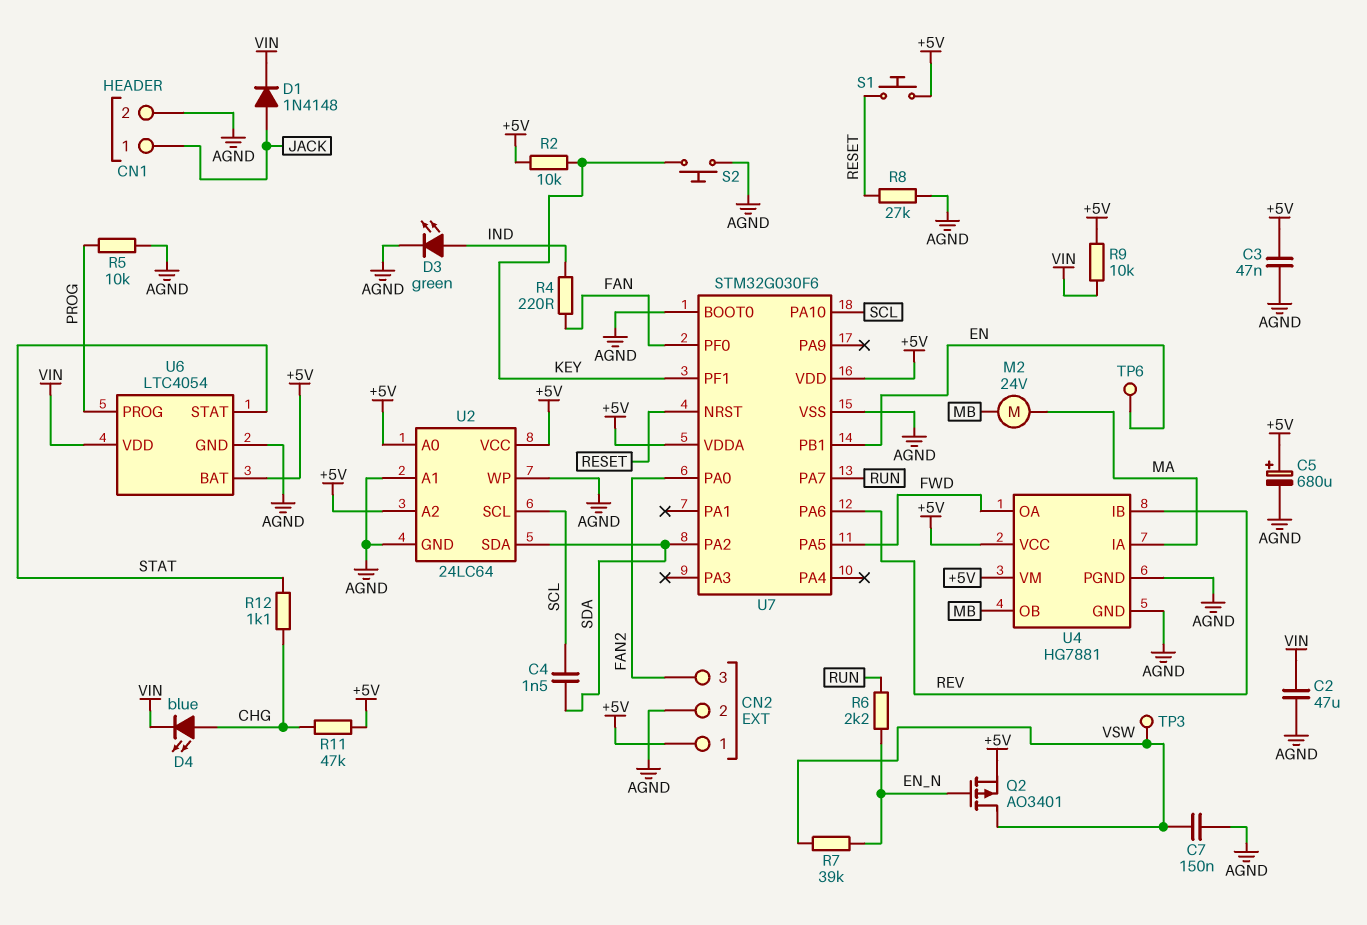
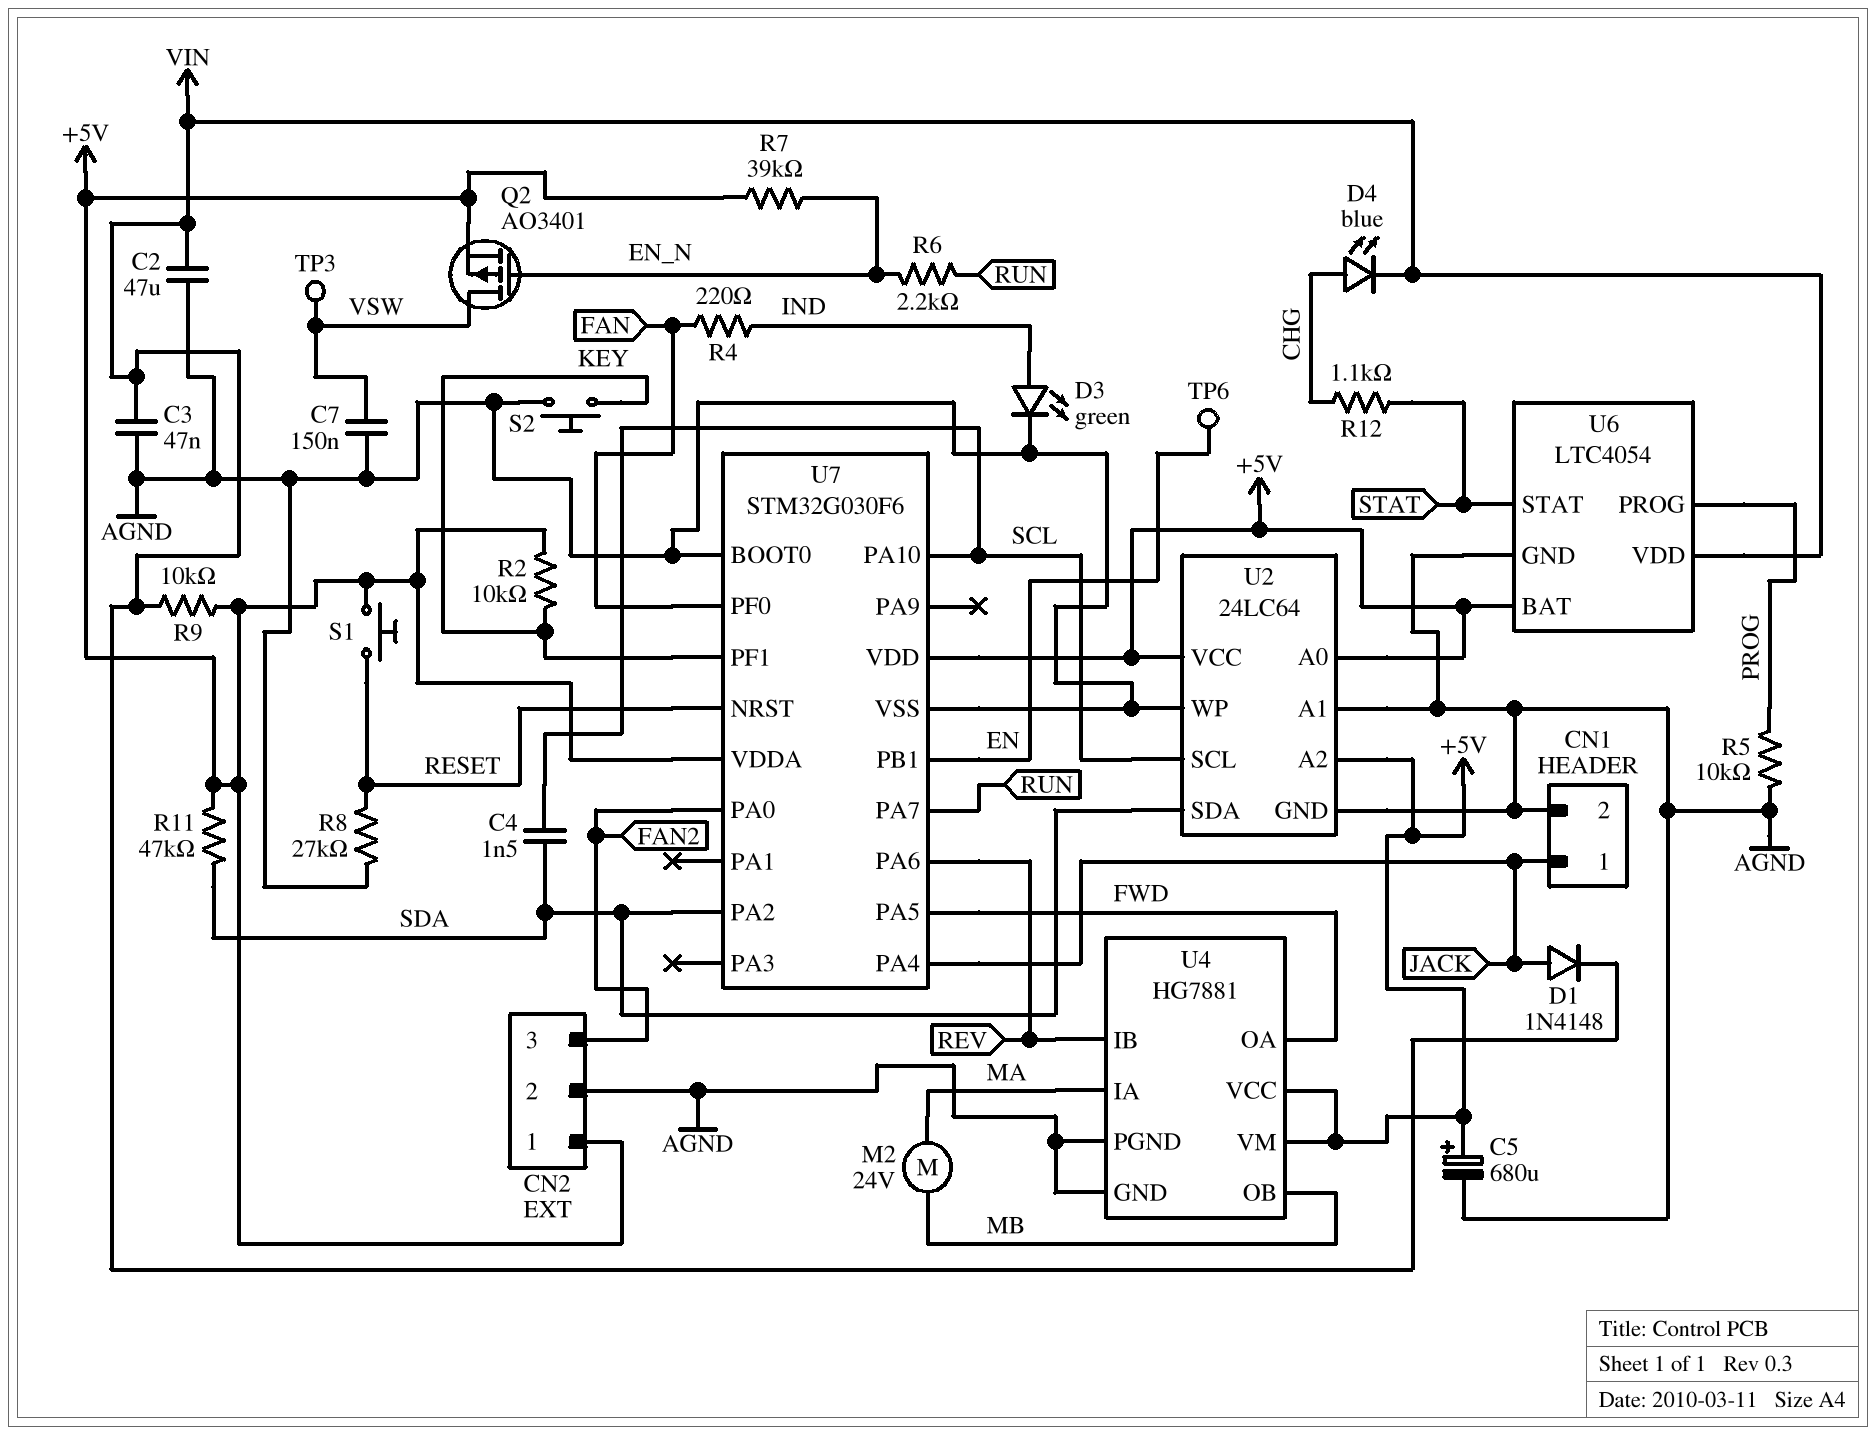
C3: 47nF (+5V, AGND) -> 47nF (AGND, VIN)
R7: 39k (EN_N, VSW) -> 39k (+5V, EN_N)
R11: 47k (+5V, CHG) -> 47k (+5V, SDA)
U7 pin PA4: none -> JACK

